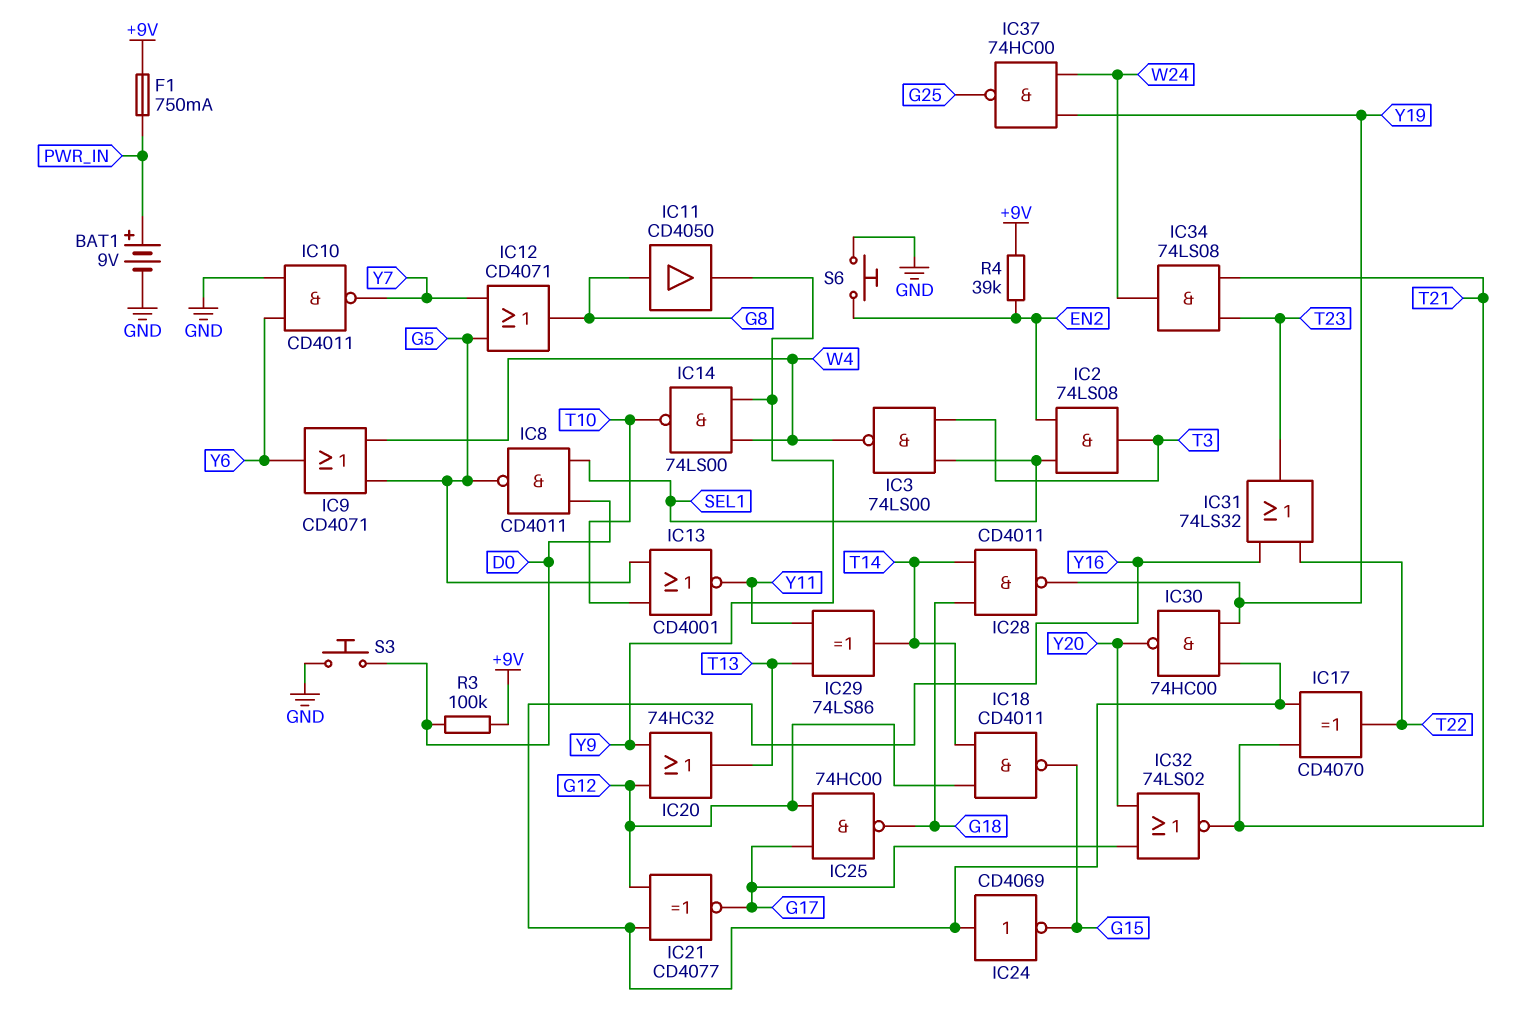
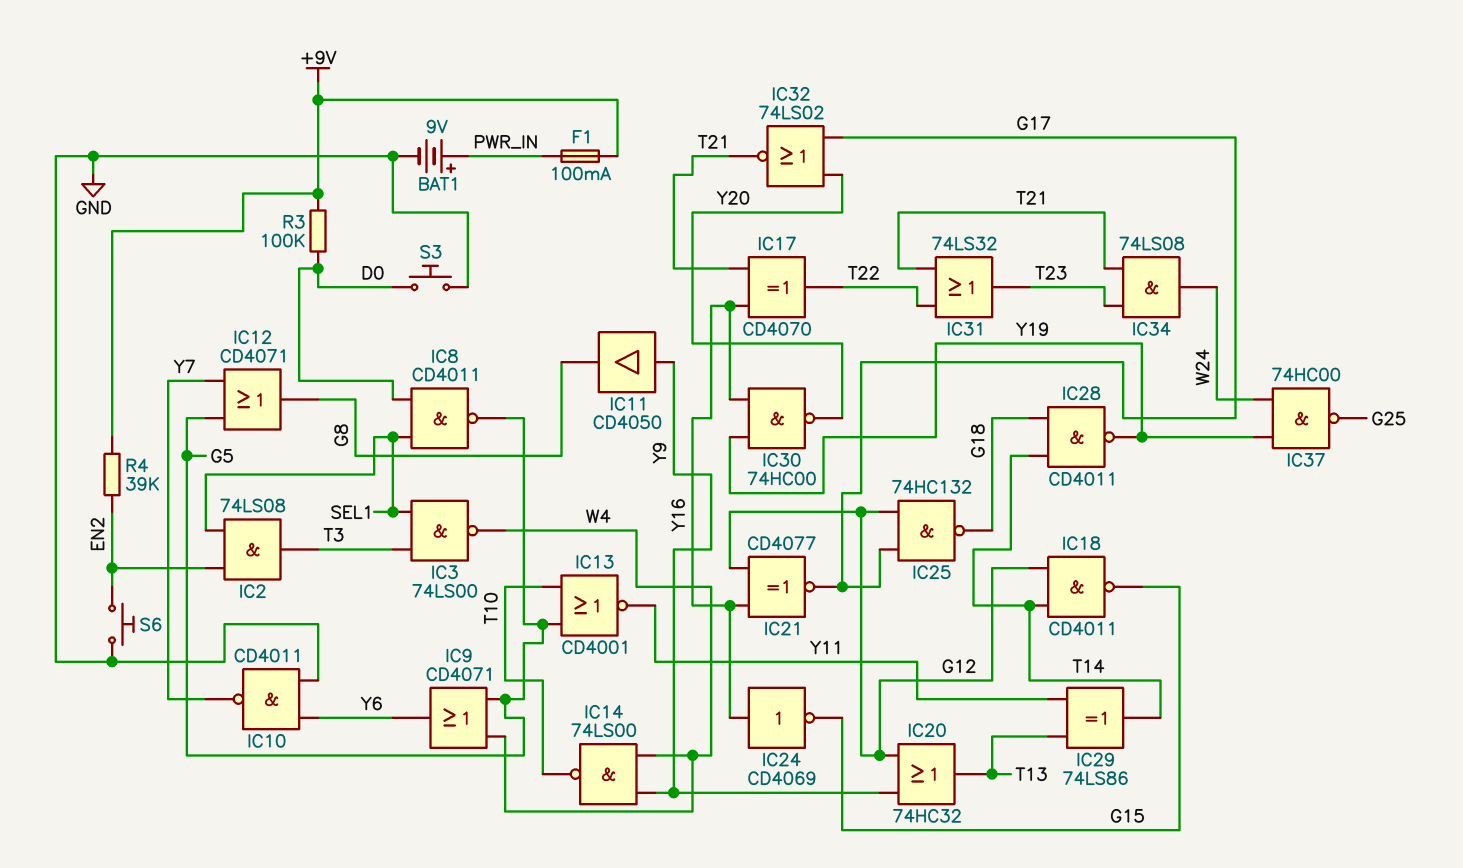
F1: 750mA (+9V, PWR_IN) -> 100mA (+9V, PWR_IN)
IC11: buffer CD4050 (in G8, out Y9) -> buffer CD4050 (in Y9, out G8)
IC25: NAND 74HC00 (in G12, in G17, out G18) -> NAND 74HC132 (in G12, in G17, out G18)
IC31: OR 74LS32 (in T22, in Y16, out T23) -> OR 74LS32 (in T21, in T22, out T23)

